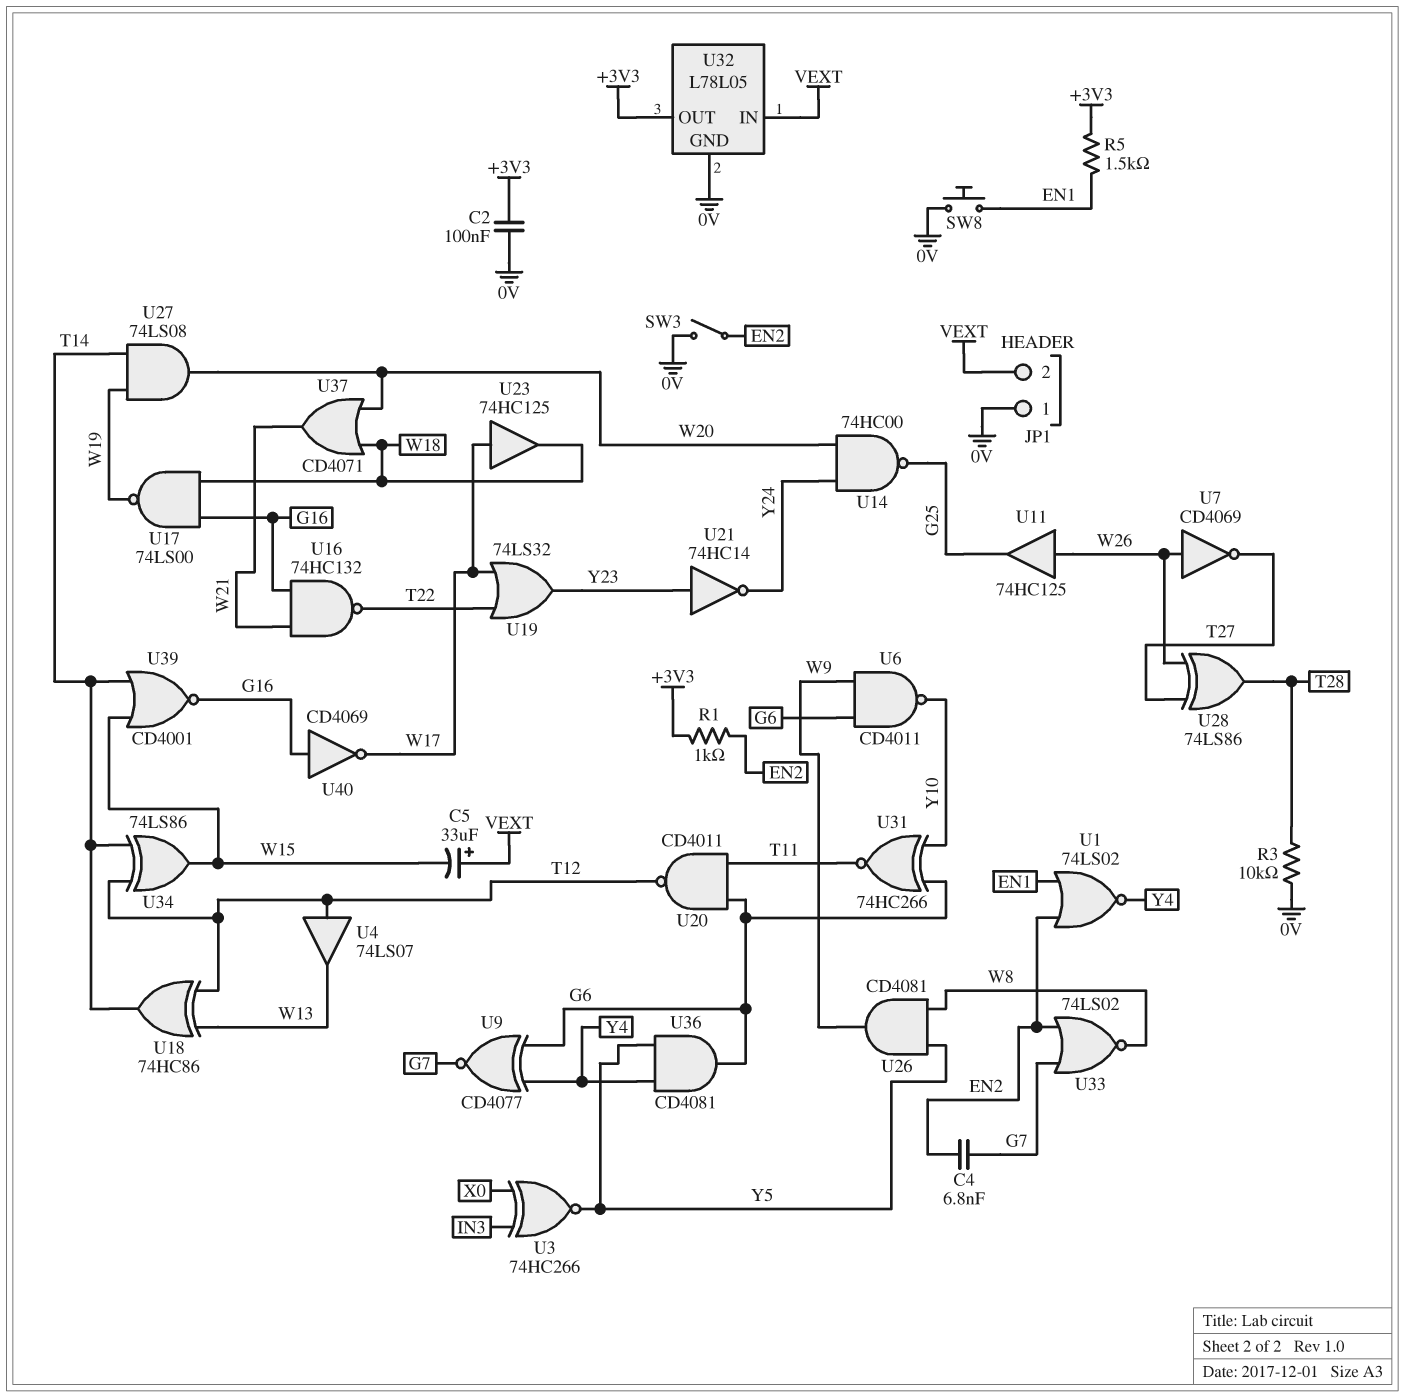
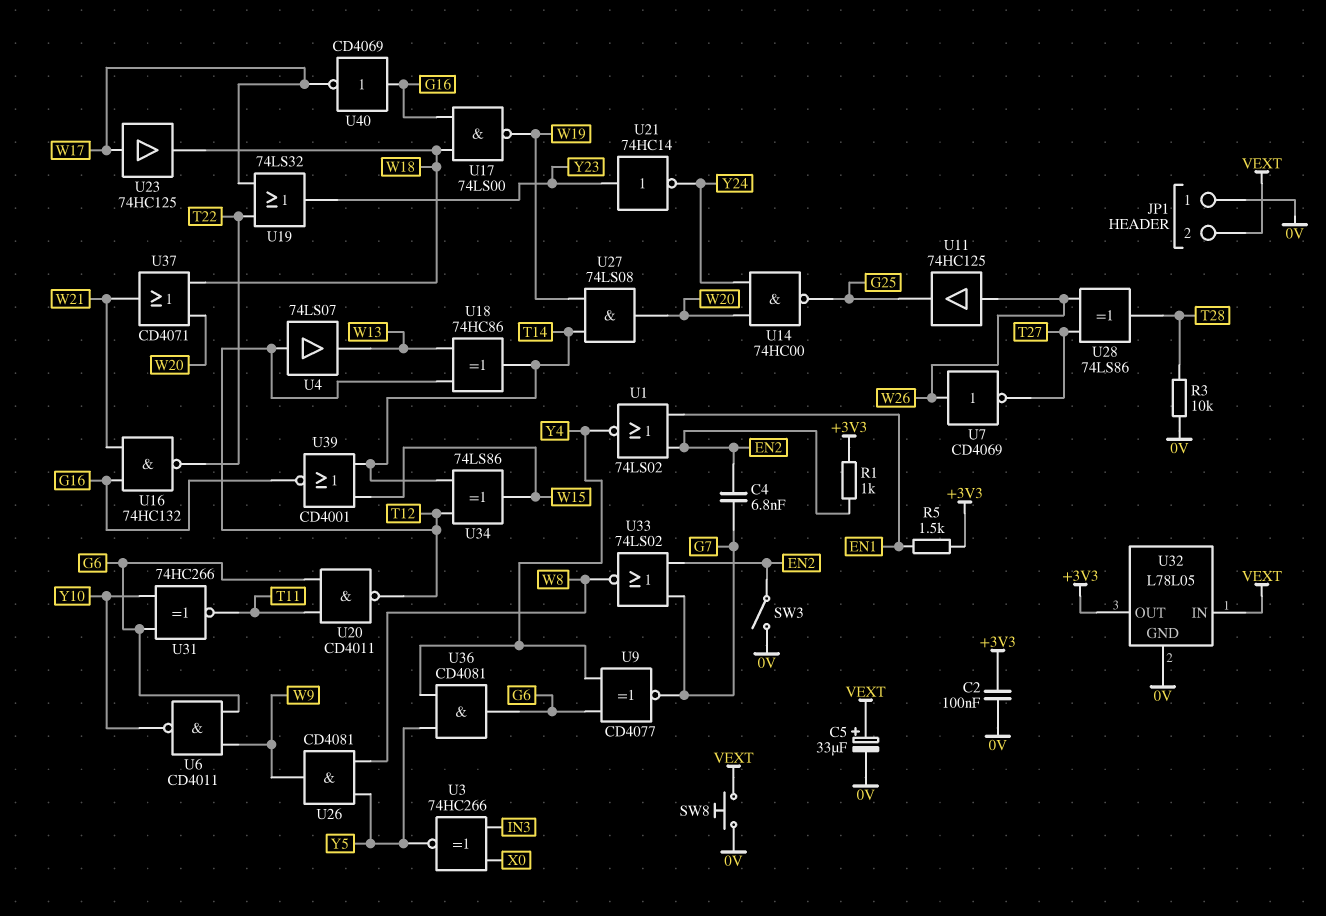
C5: 33uF (plus VEXT, minus W15) -> 33uF (plus VEXT, minus 0V)
SW8: button (0V, EN1) -> button (0V, VEXT)

